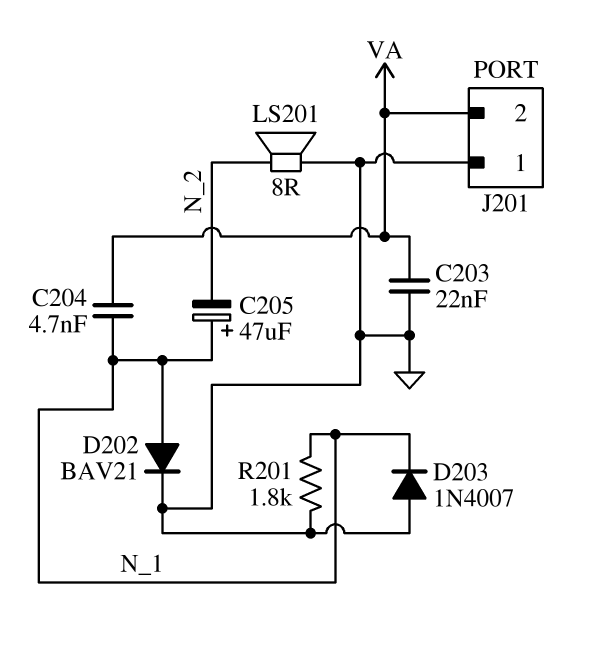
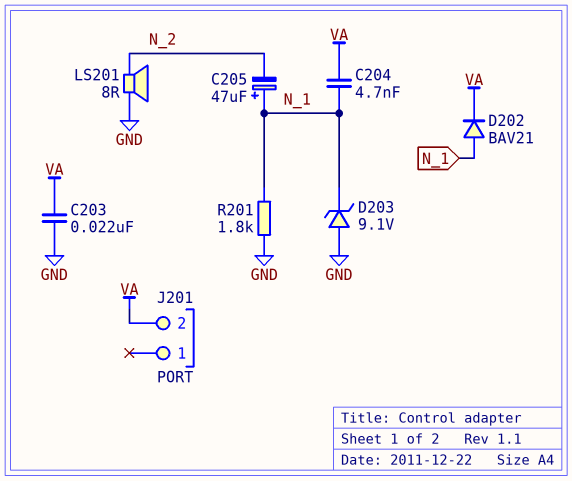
D202: diode BAV21 (A N_1, K GND) -> diode BAV21 (A N_1, K VA)
D203: diode 1N4007 (A GND, K N_1) -> zener 9.1V (A GND, K N_1)
J201 pin 1: GND -> none

